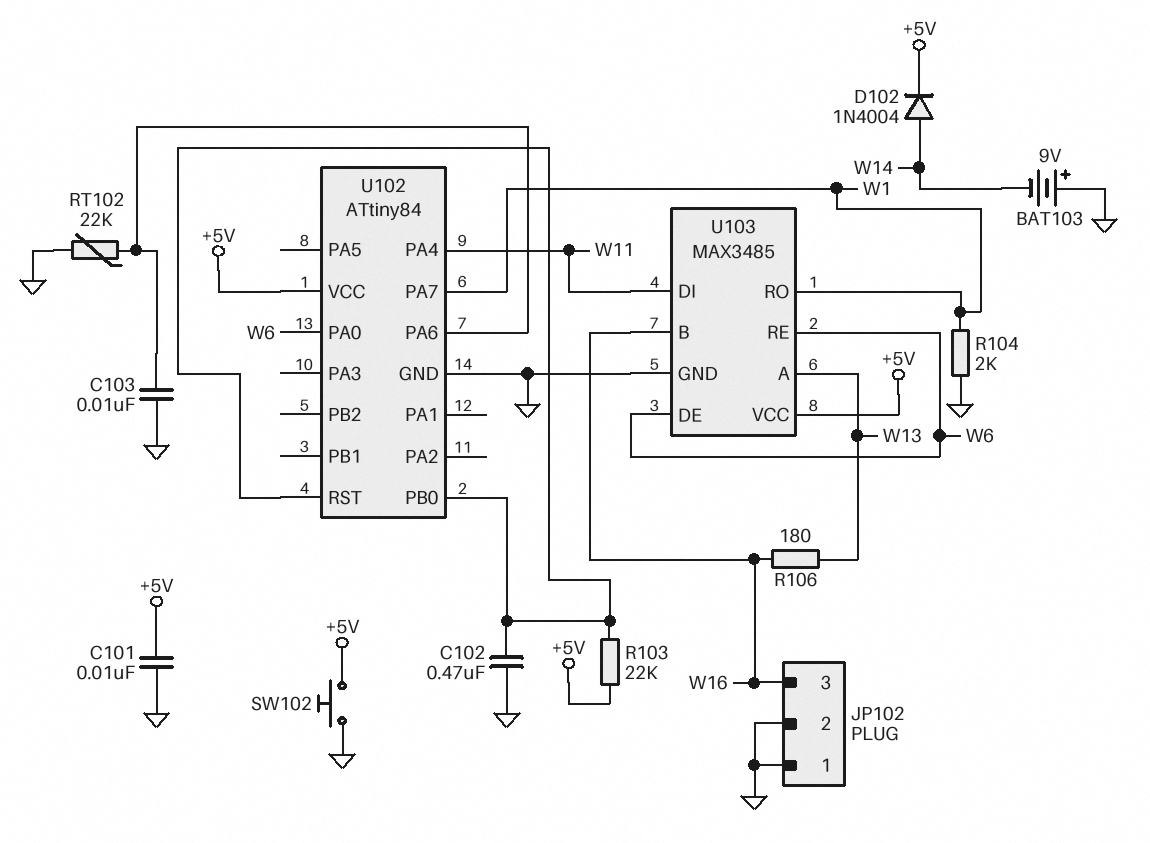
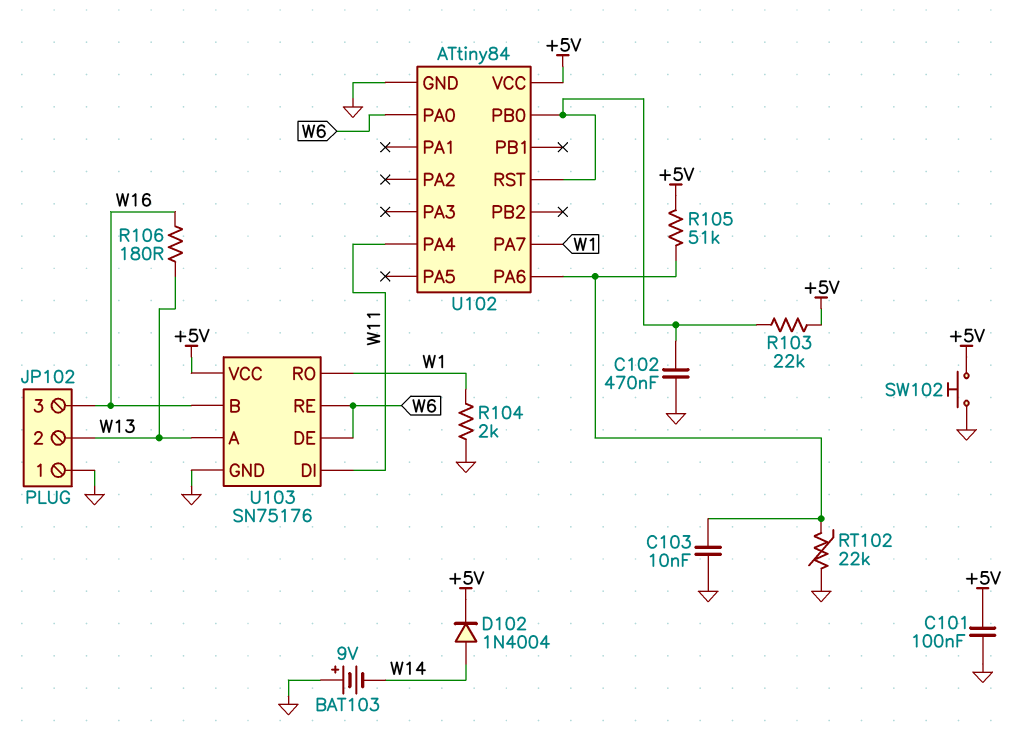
C101: 10nF (+5V, GND) -> 100nF (+5V, GND)
JP102 pin 2: GND -> W13
R105: none -> 51k (+5V, U102/PA6)
U103: MAX3485 -> SN75176

